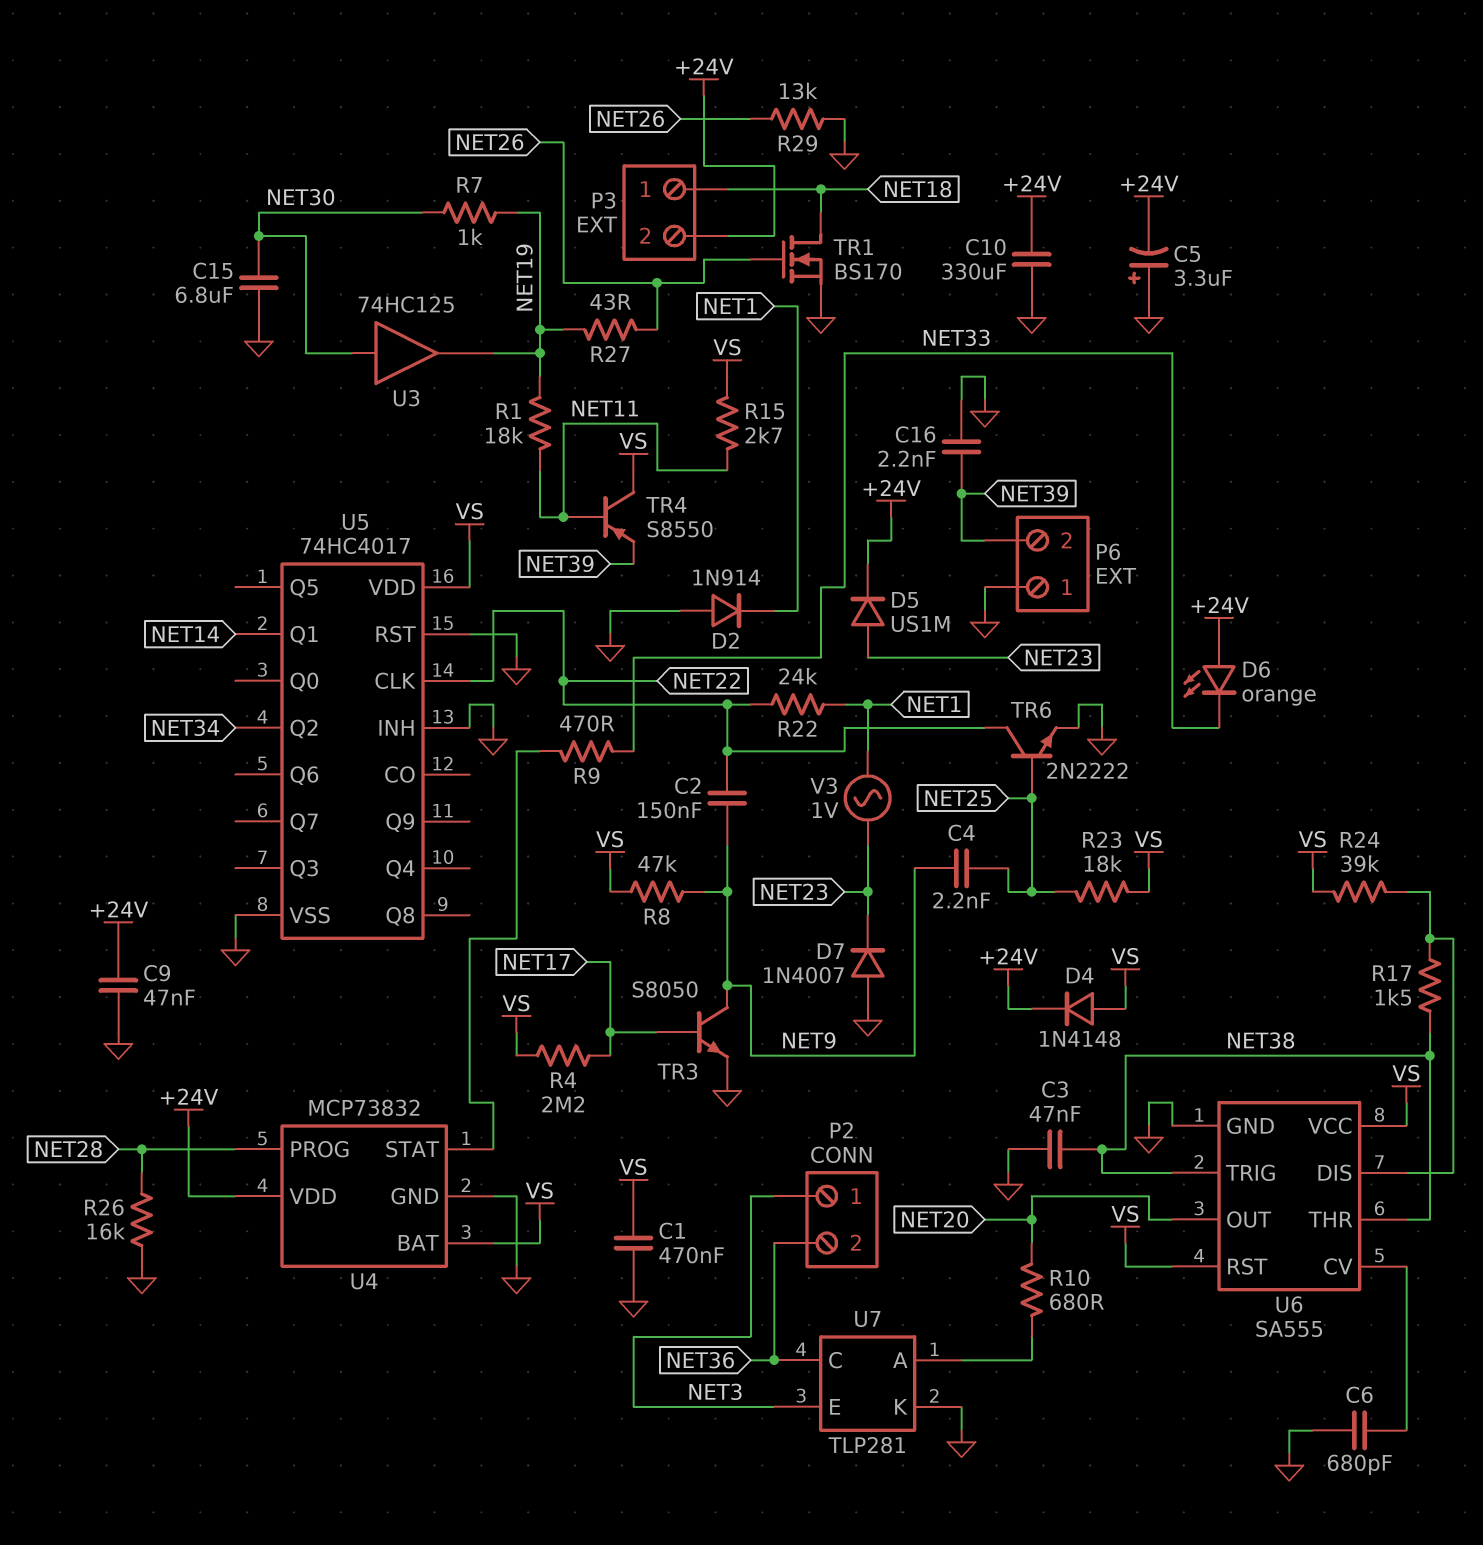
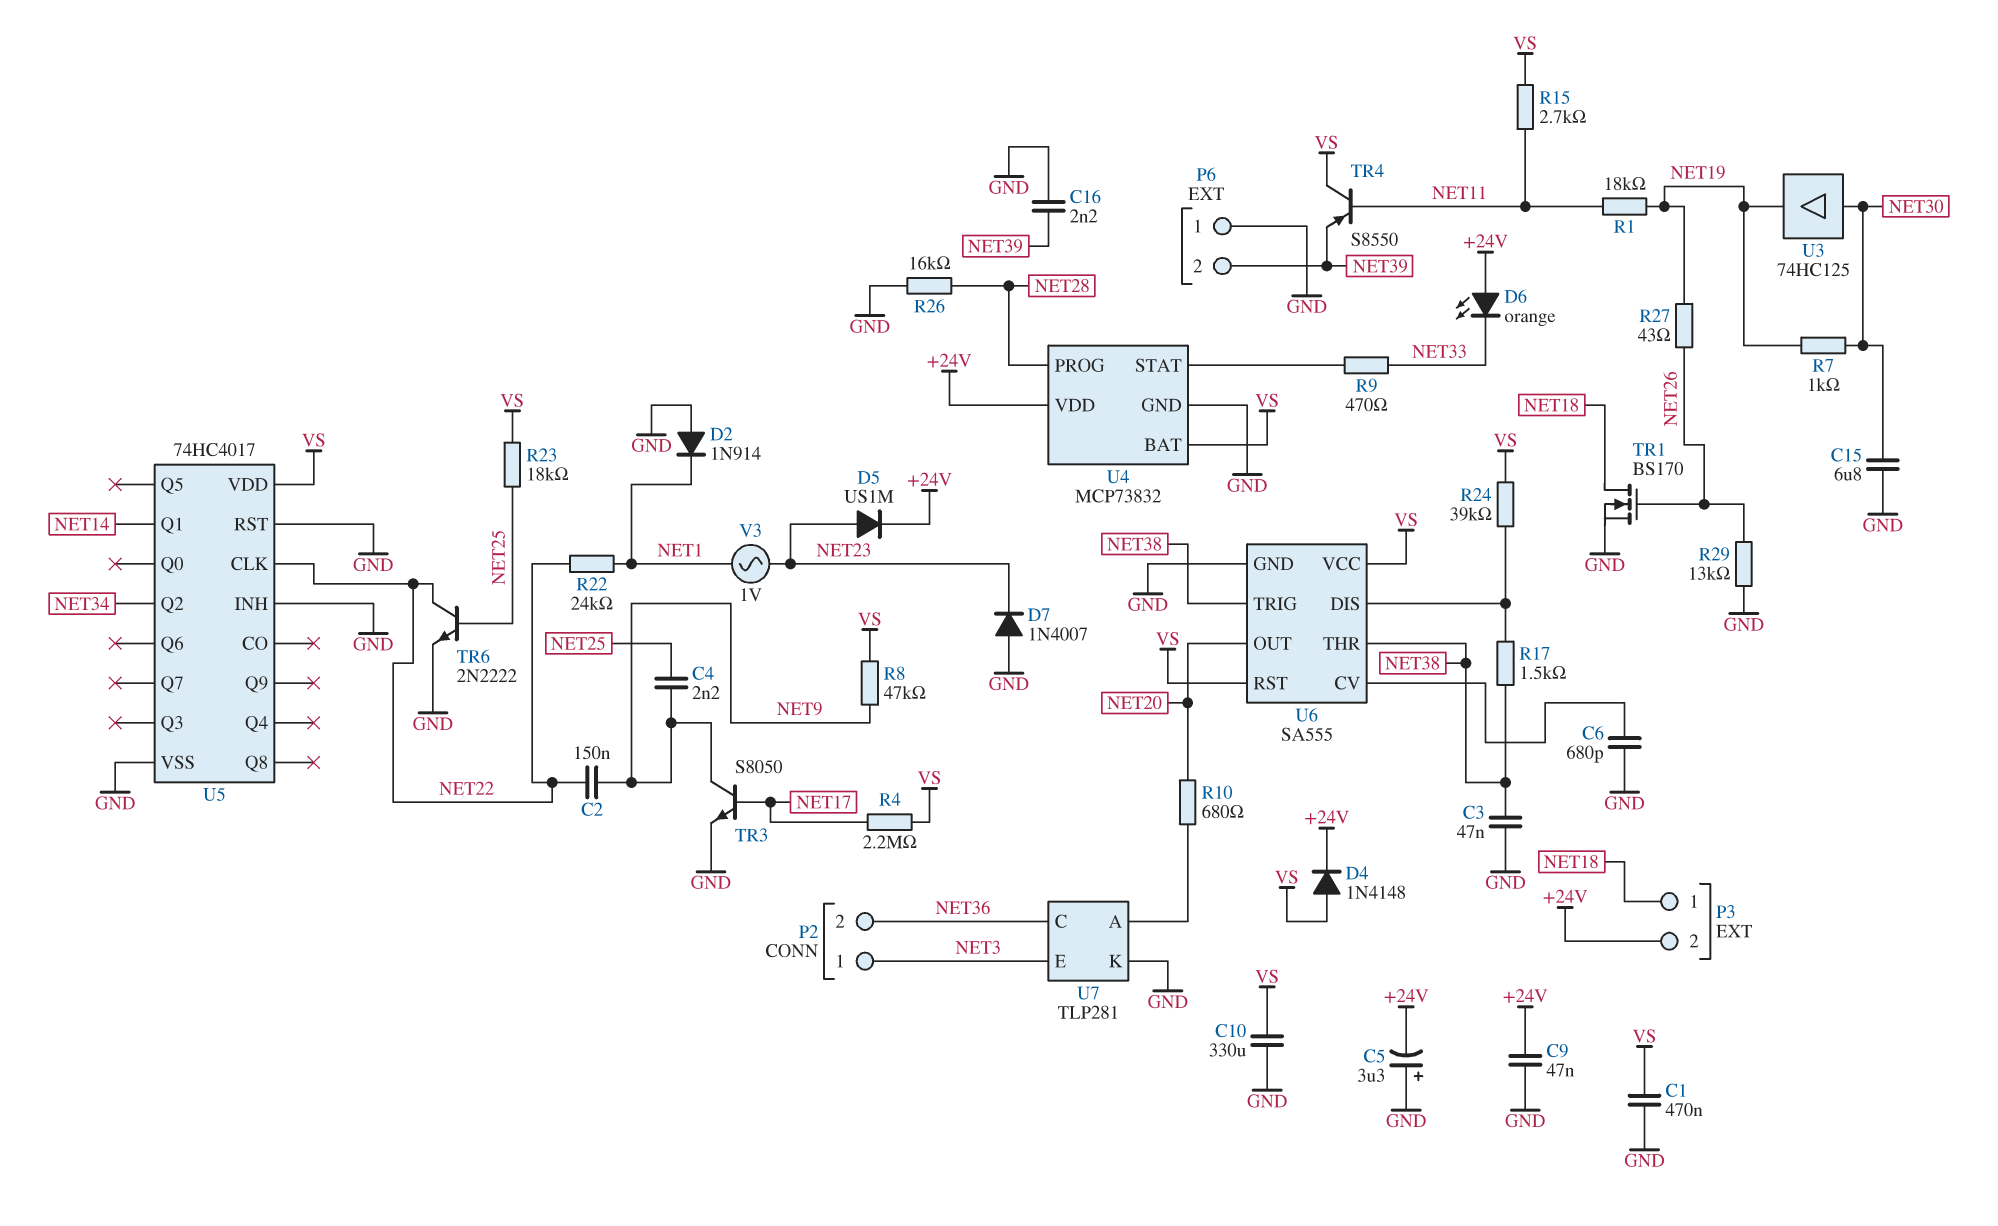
C10: 330uF (+24V, GND) -> 330uF (GND, VS)

